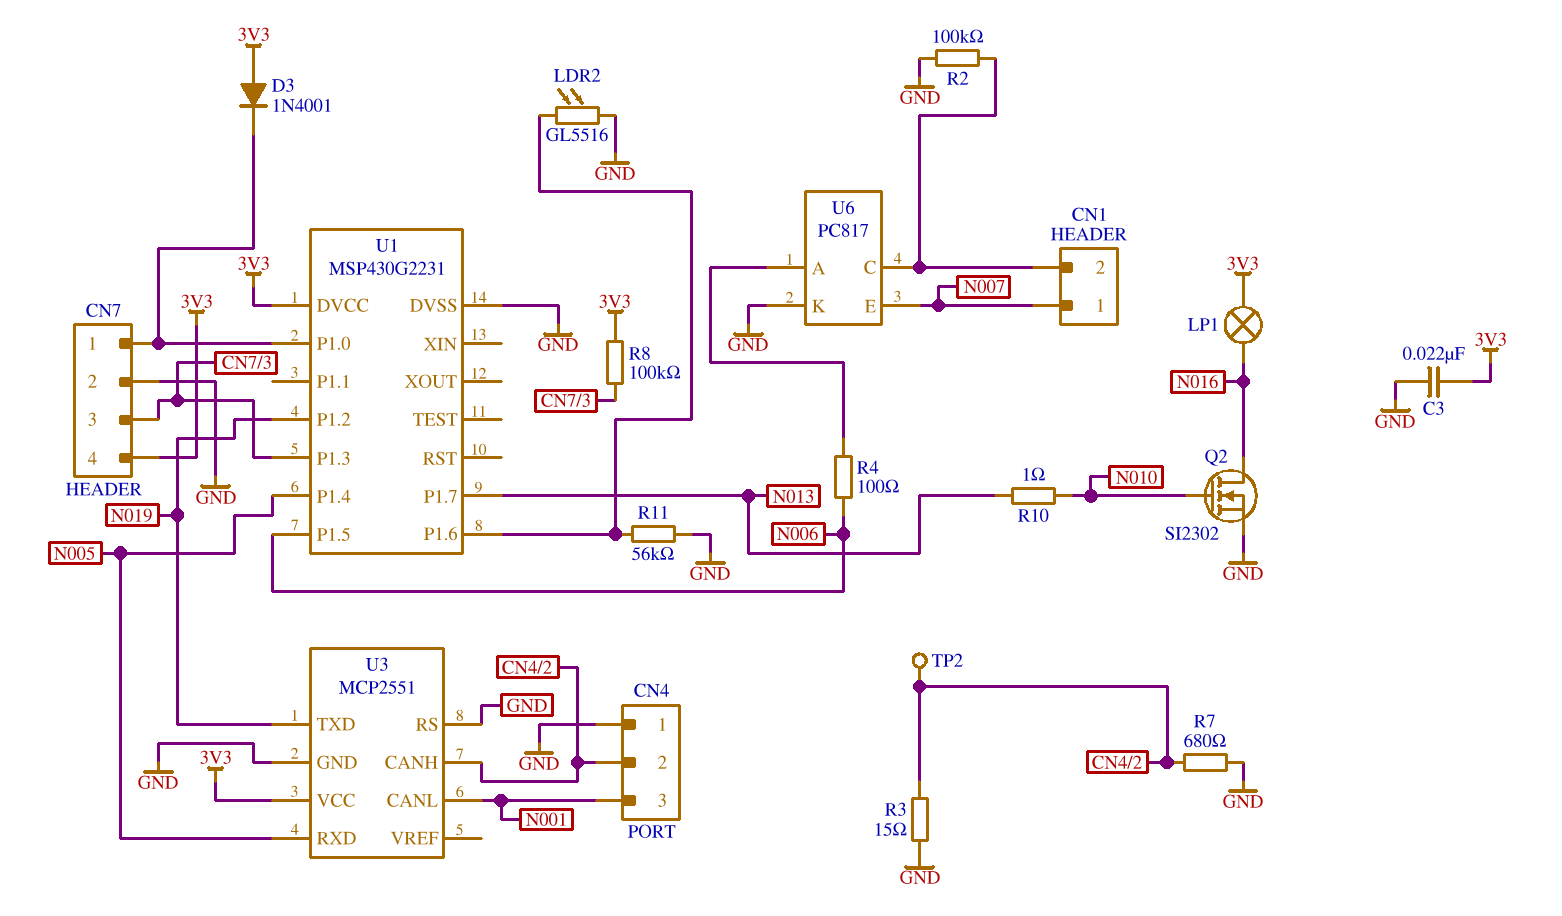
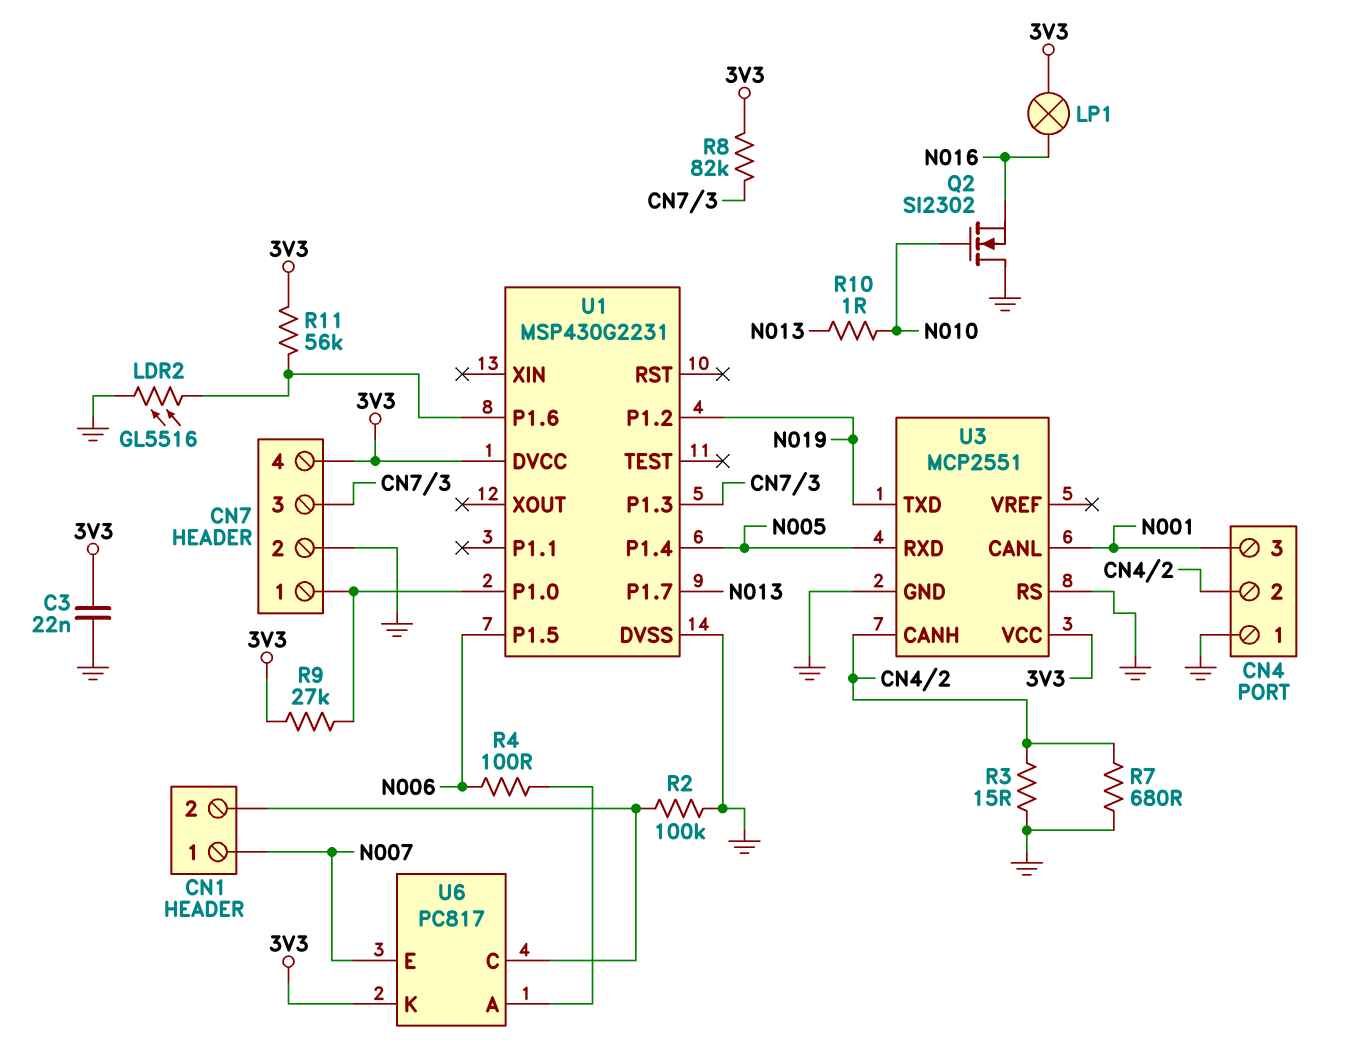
D3: diode 1N4001 (A 3V3, K CN7/1) -> none
Q2: NMOS SI2302 (G N010, D N016, S GND) -> NMOS SI2302 (G N010, D GND, S N016)
R8: 100k (3V3, CN7/3) -> 82k (3V3, CN7/3)
R9: none -> 27k (3V3, CN7/1)
R11: 56k (GND, U1/P1.6) -> 56k (3V3, U1/P1.6)
TP2: test point (CN4/2) -> none
U6 pin K: GND -> 3V3

